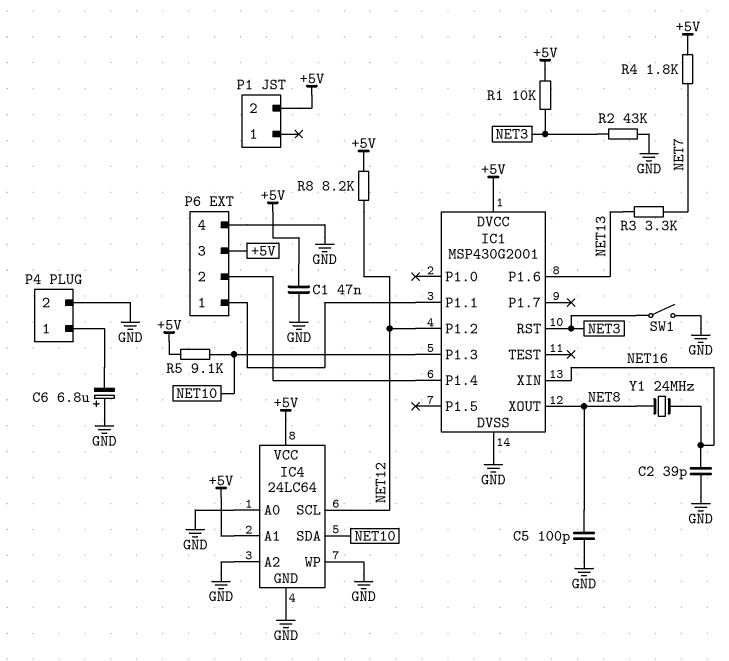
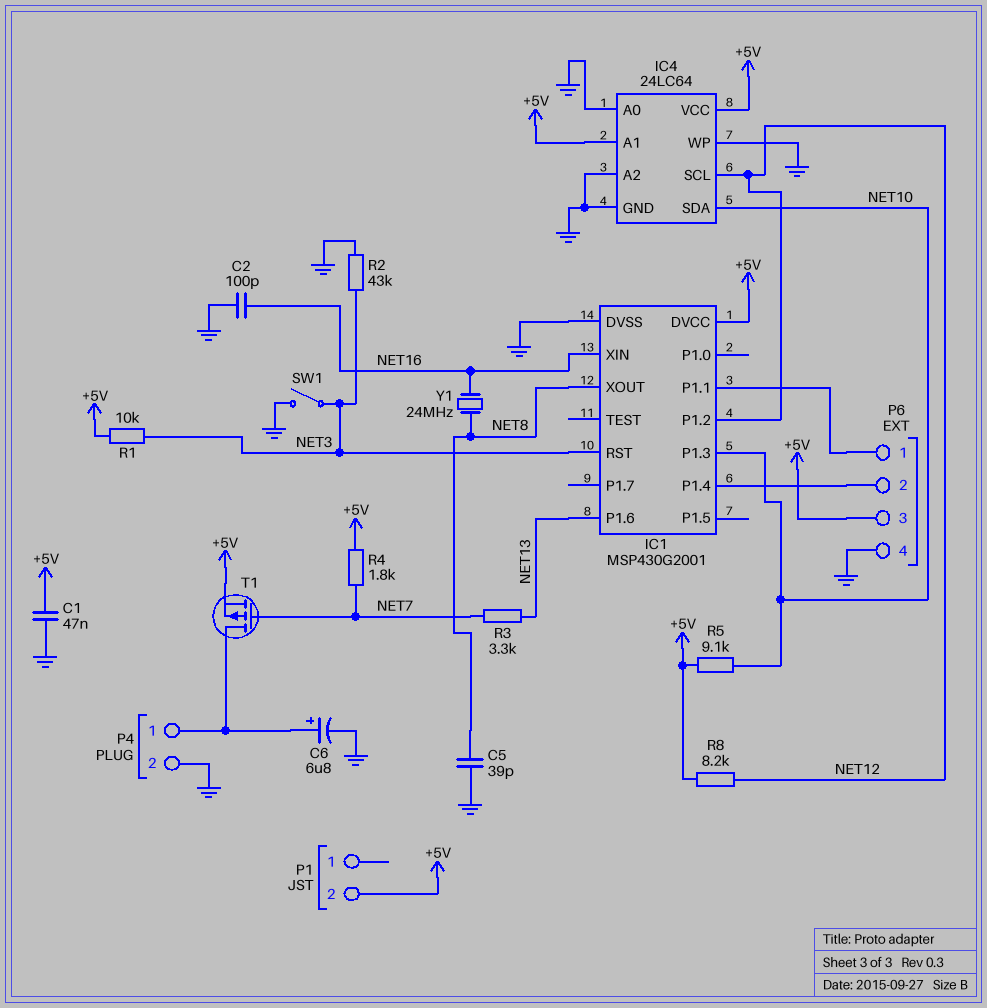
C2: 39pF (GND, NET16) -> 100pF (GND, NET16)
C5: 100pF (GND, NET8) -> 39pF (GND, NET8)
C6: 6.8uF (plus GND, minus P4/1) -> 6.8uF (plus P4/1, minus GND)
T1: none -> PMOS (G NET7, D P4/1, S +5V)

